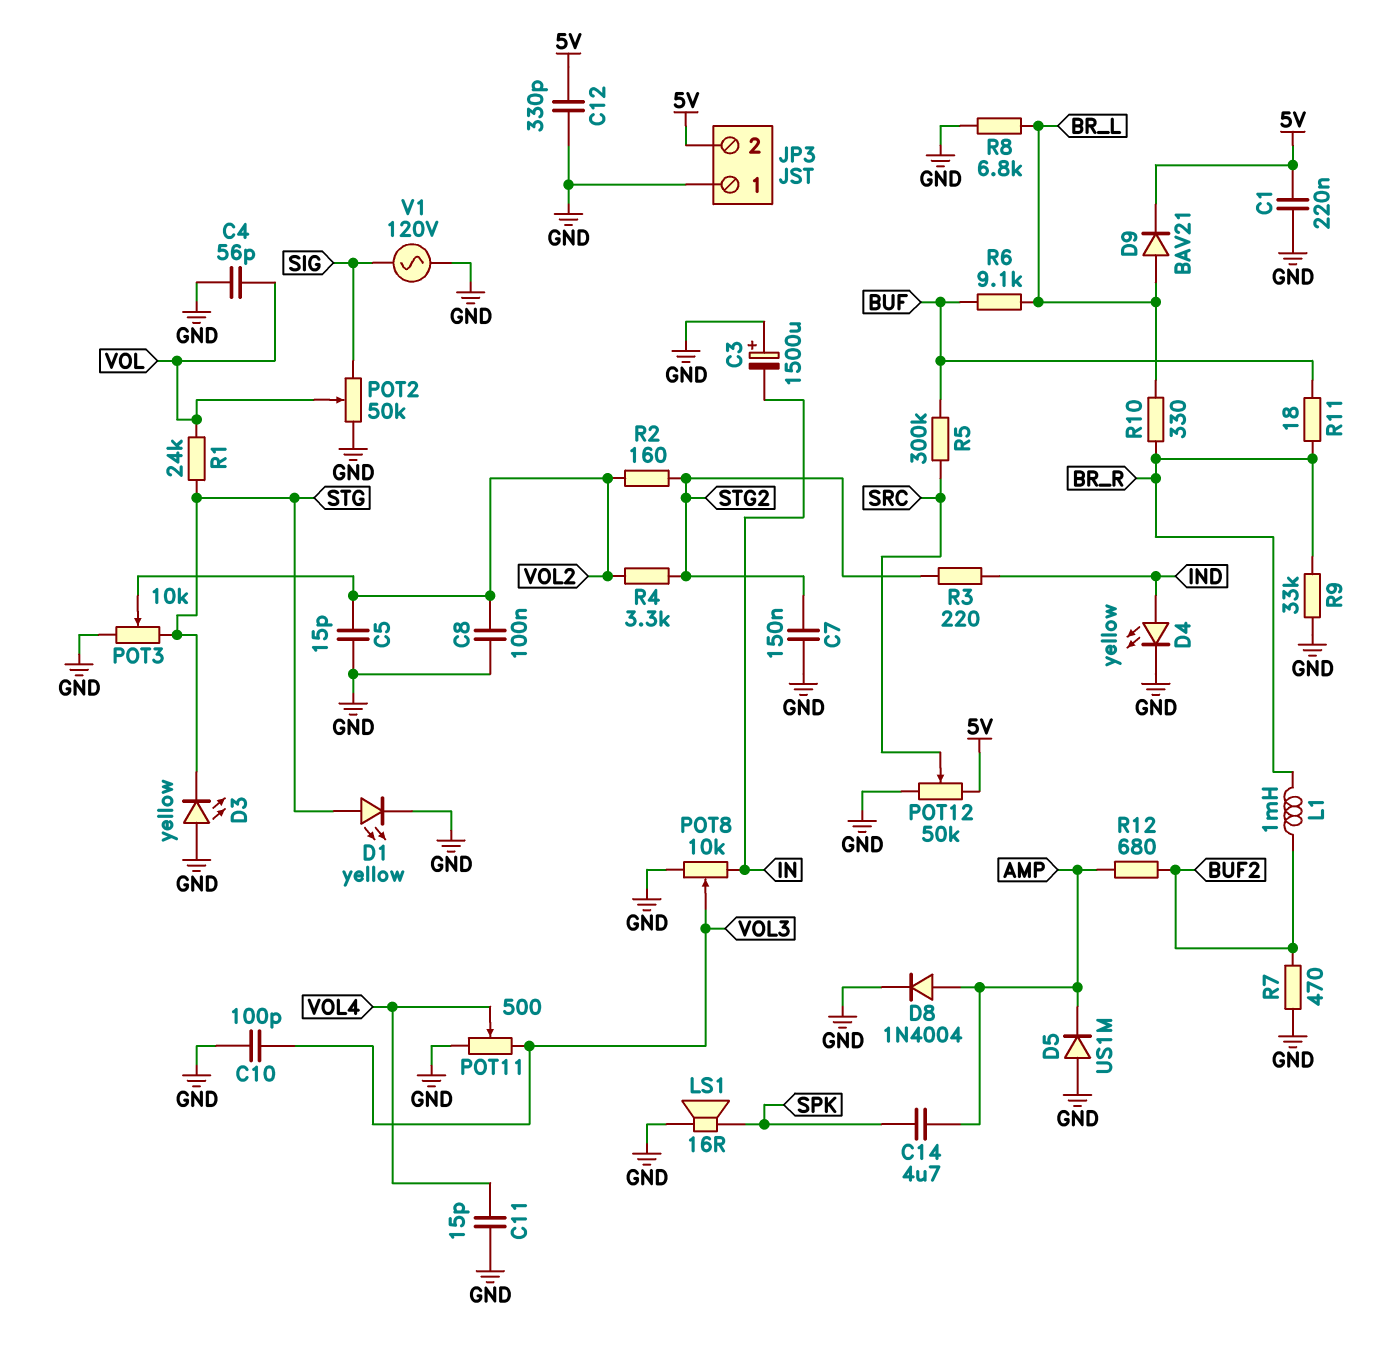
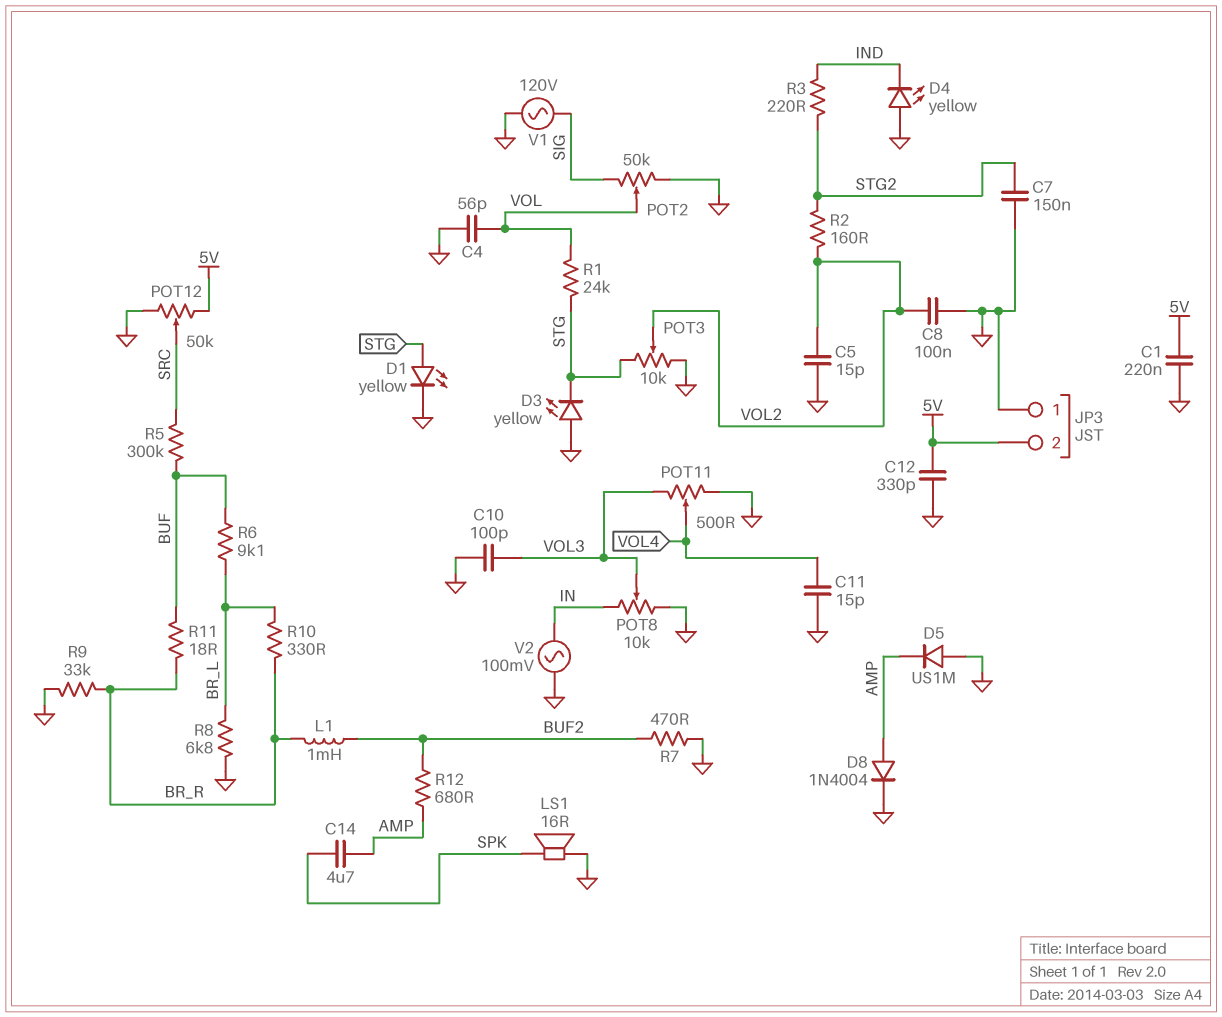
C3: 1500uF (plus GND, minus IN) -> none
D4: LED yellow (A IND, K GND) -> LED yellow (A GND, K IND)
D9: diode BAV21 (A BR_L, K 5V) -> none
R4: 3.3k (STG2, VOL2) -> none
V2: none -> AC 100mV (GND, IN)

